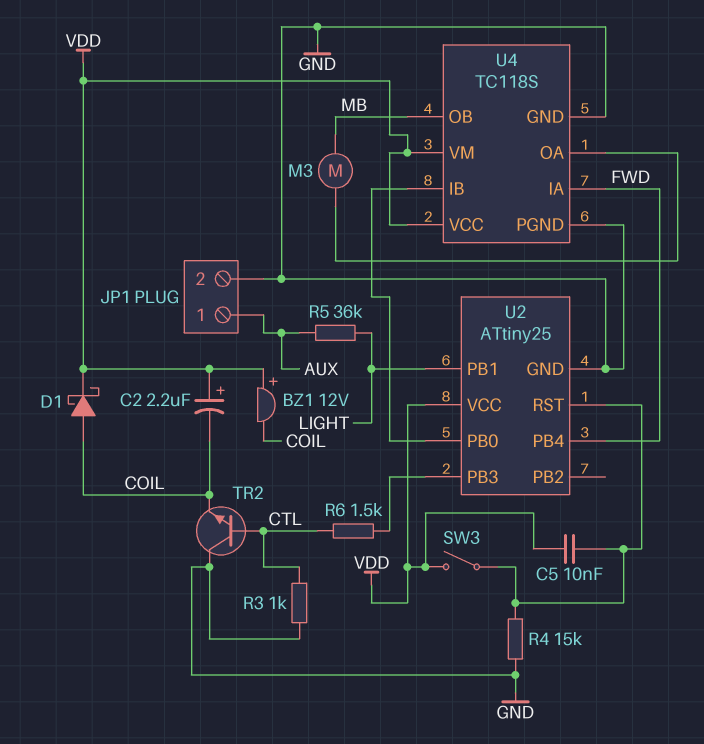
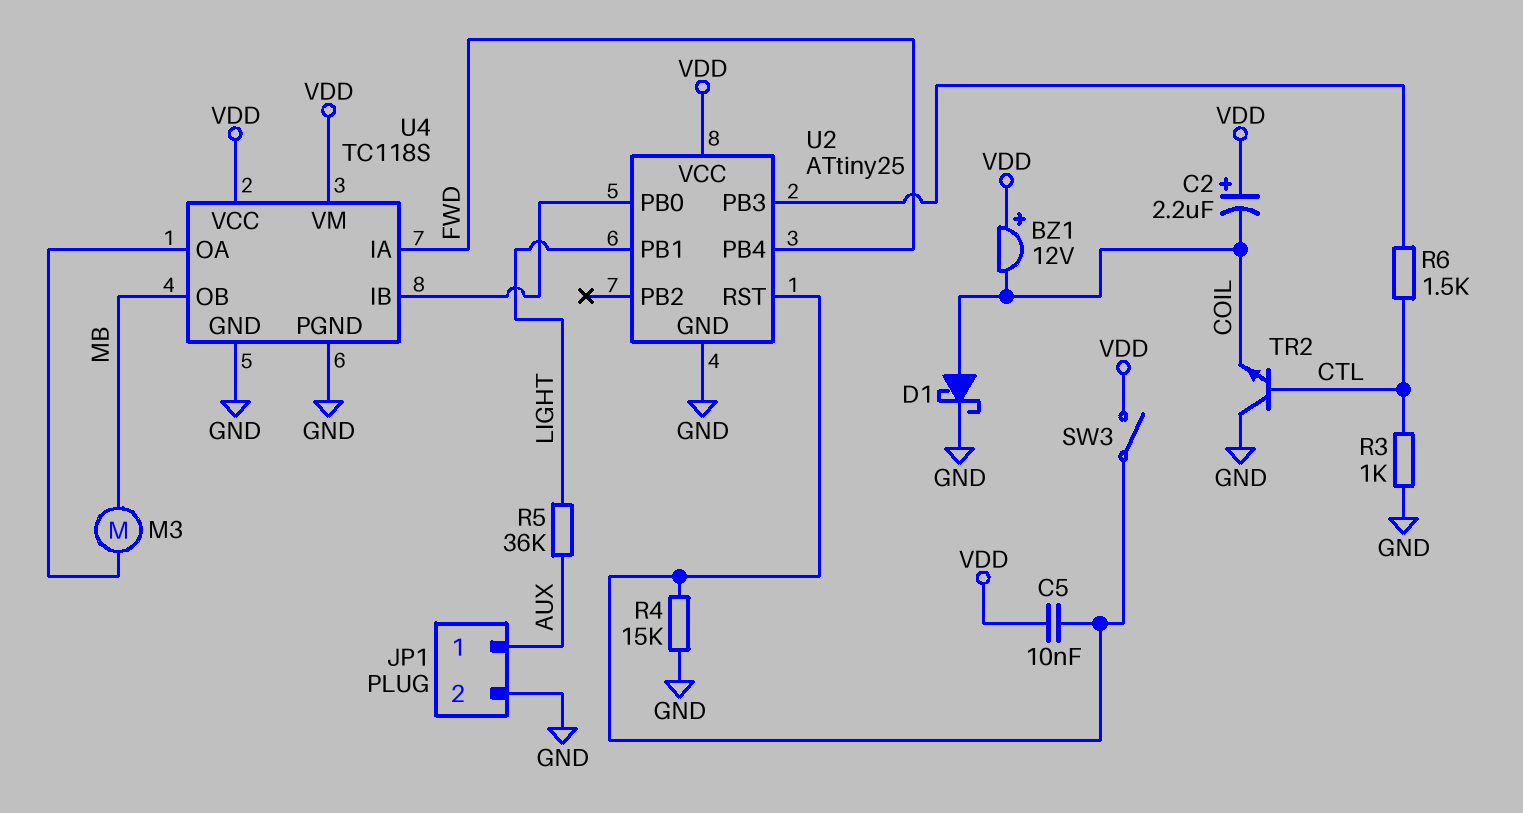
D1: schottky (A COIL, K VDD) -> schottky (A COIL, K GND)

